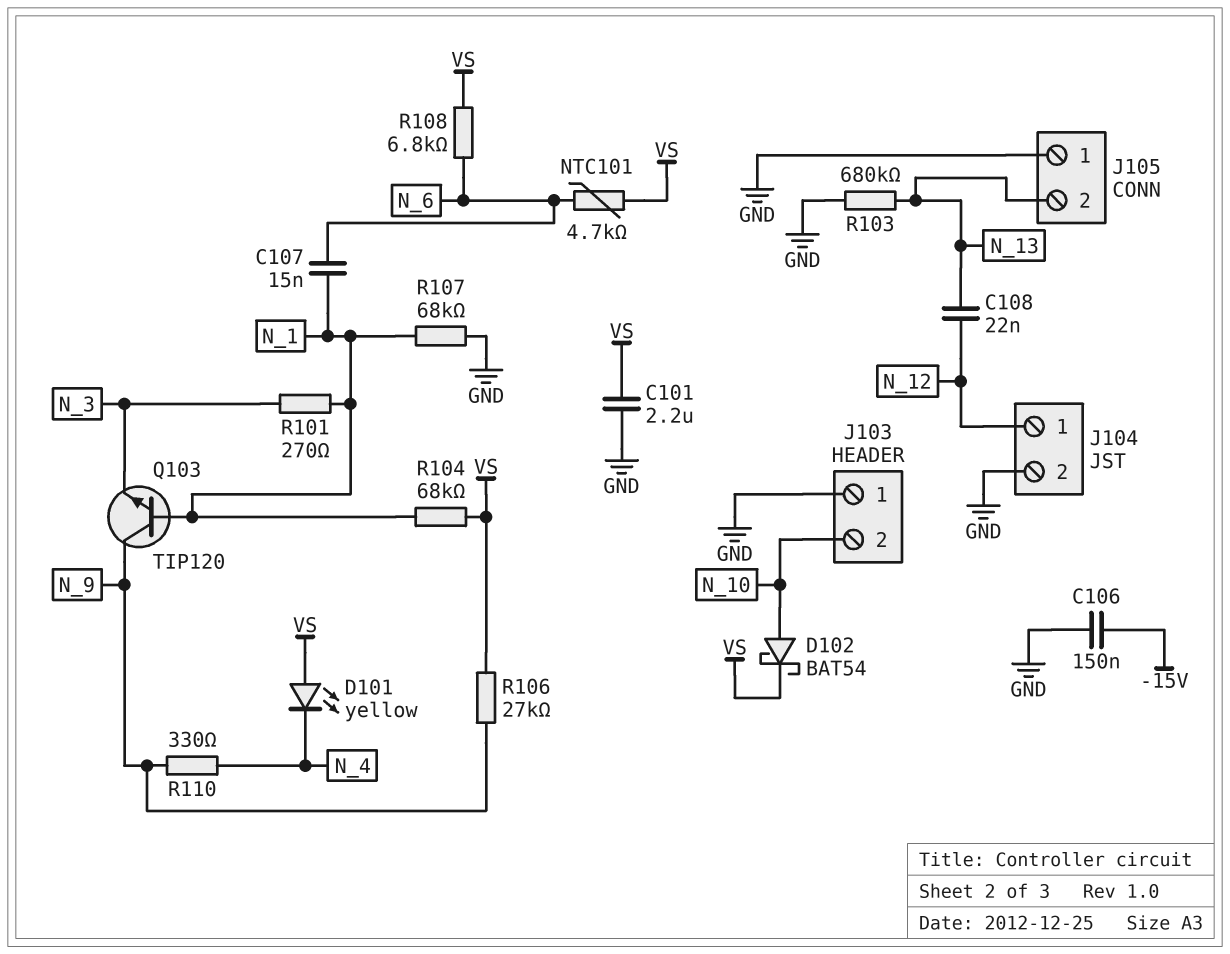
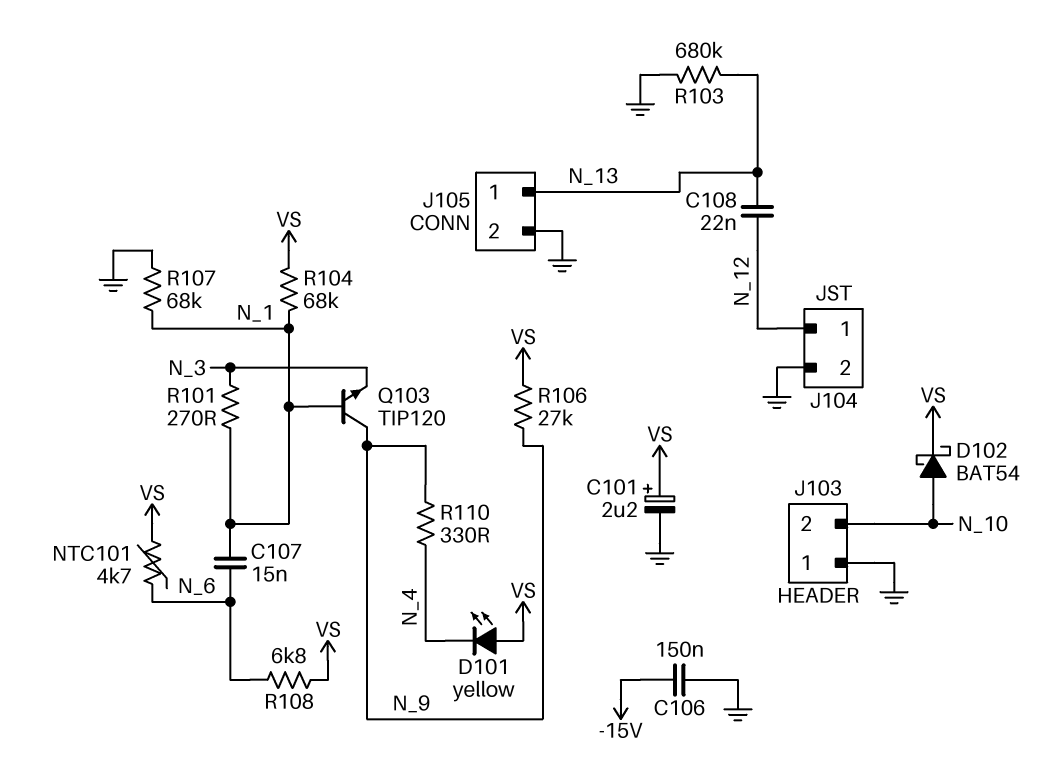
C101: 2.2uF (GND, VS) -> 2.2uF (plus VS, minus GND)
J105 pin 1: GND -> N_13
J105 pin 2: N_13 -> GND

